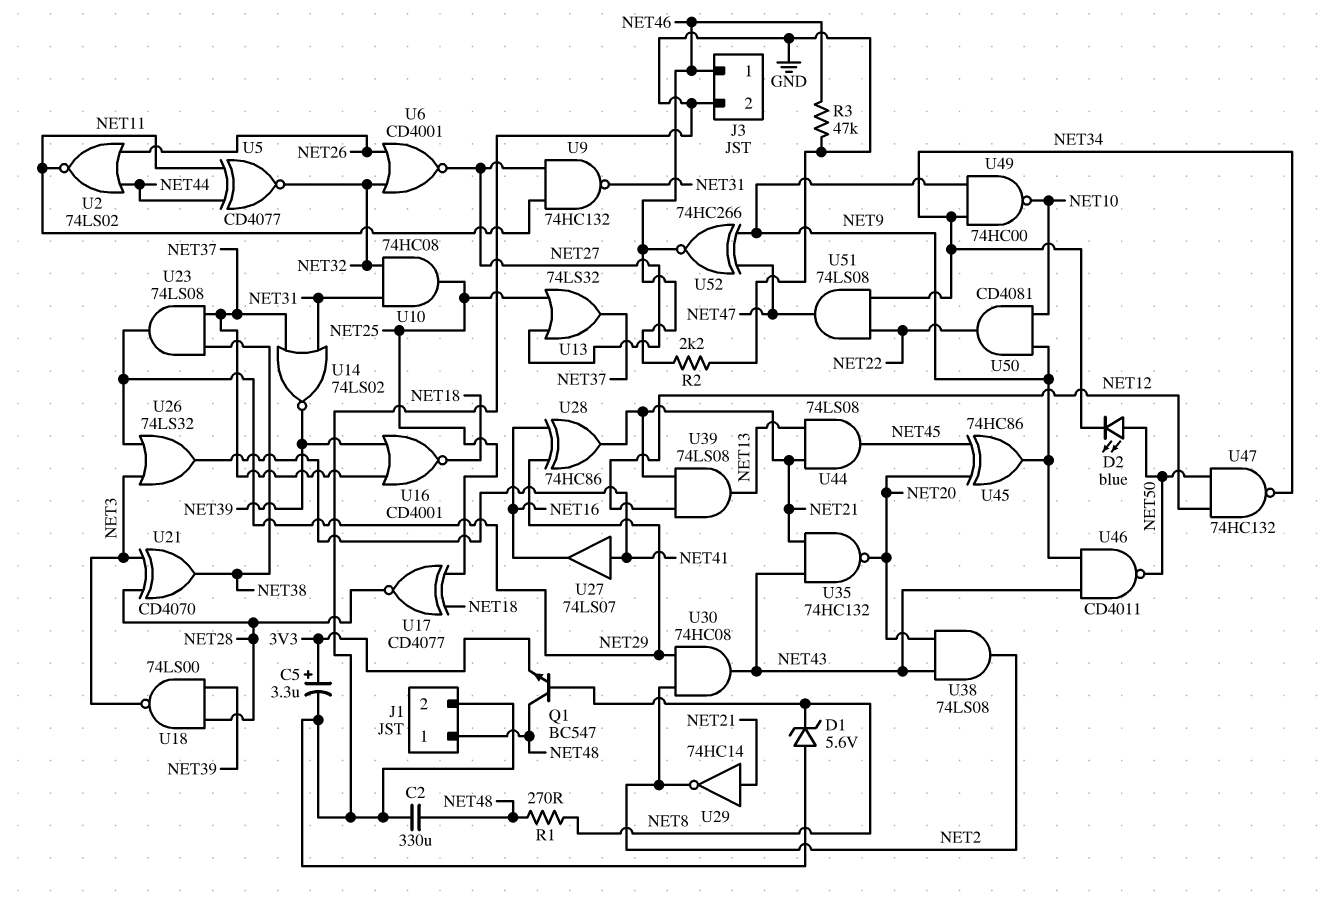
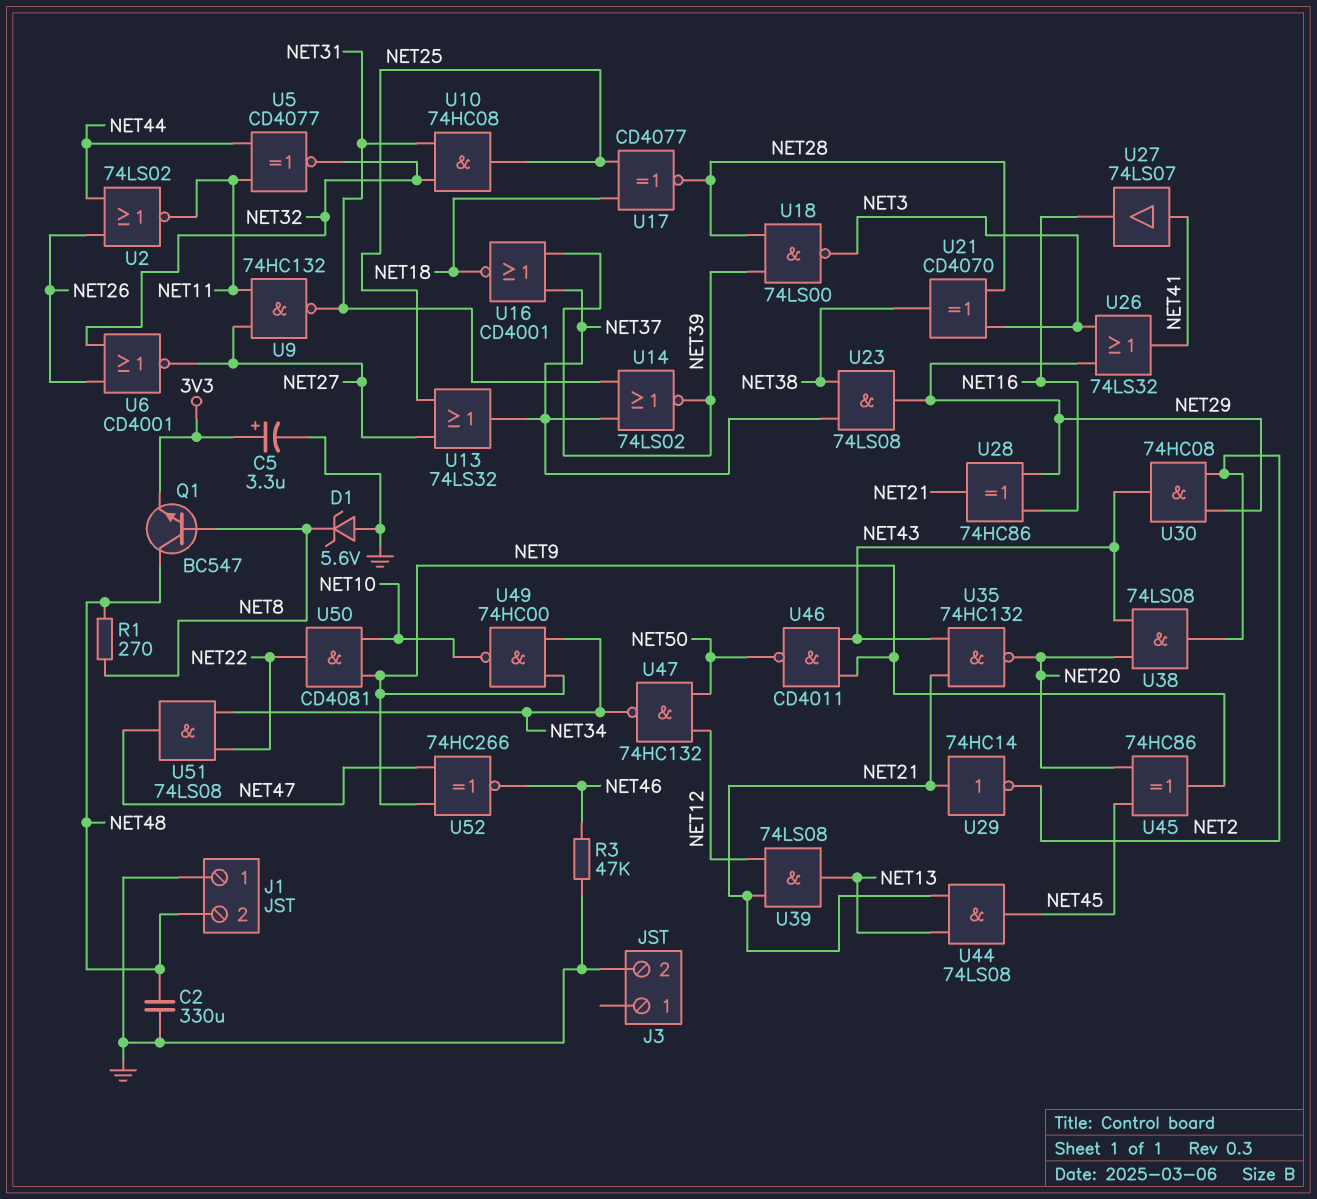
D2: LED blue (A NET50, K NET34) -> none
J1 pin 1: NET48 -> GND
J1 pin 2: GND -> NET48
J3 pin 1: NET46 -> none
R2: 2.2k (GND, NET46) -> none

